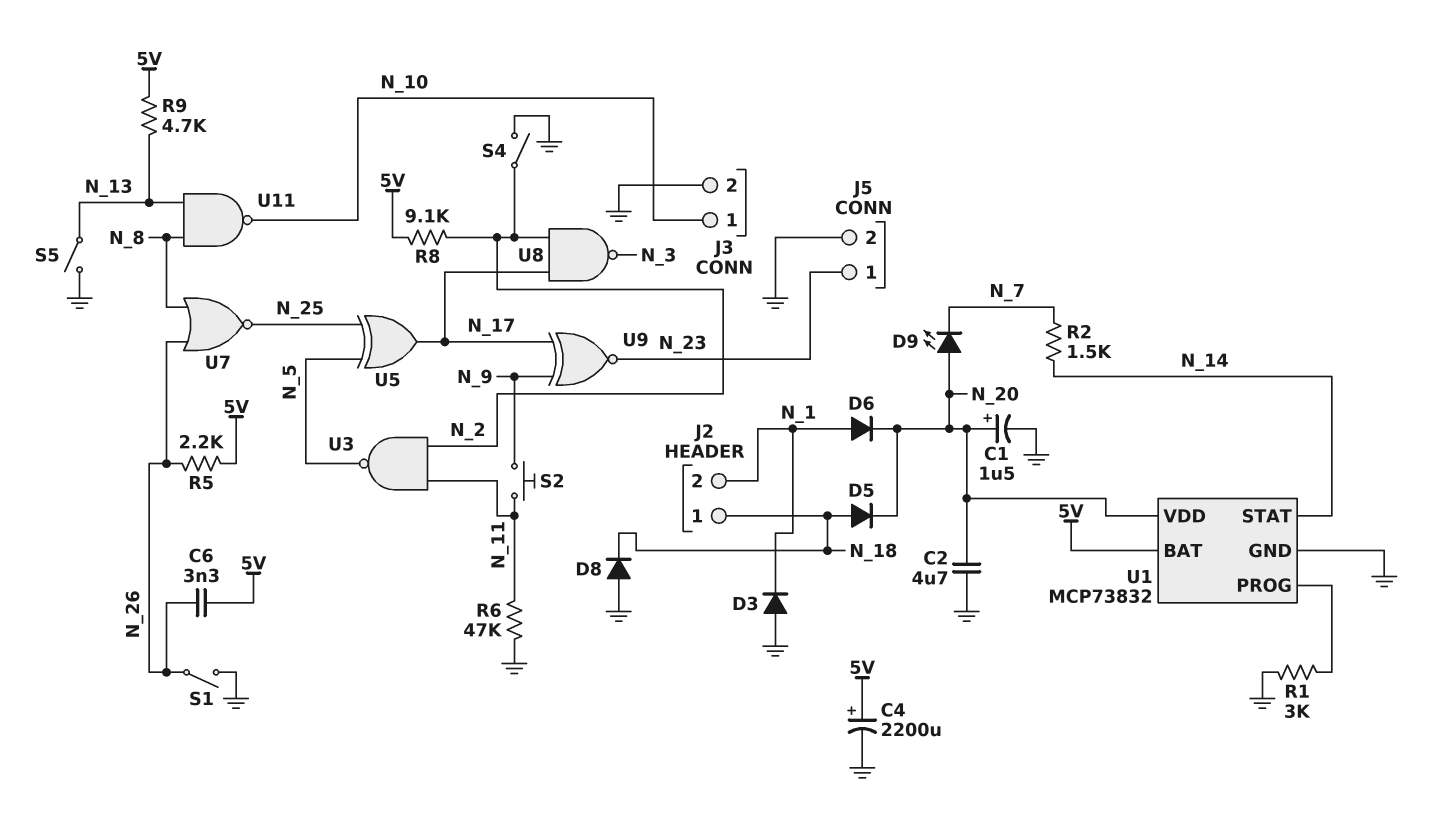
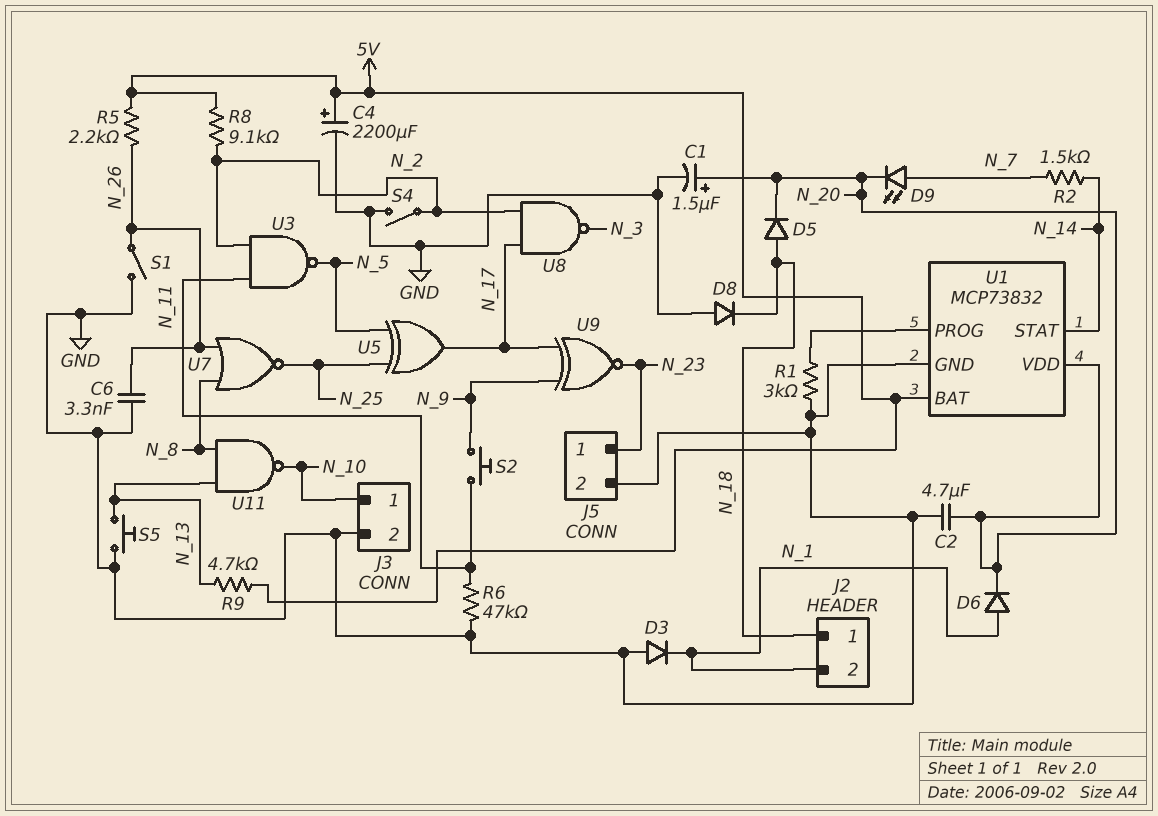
C6: 3.3nF (5V, N_26) -> 3.3nF (GND, N_26)
D9: LED (A N_20, K N_7) -> LED (A N_7, K N_20)
S5: switch (GND, N_13) -> button (GND, N_13)

